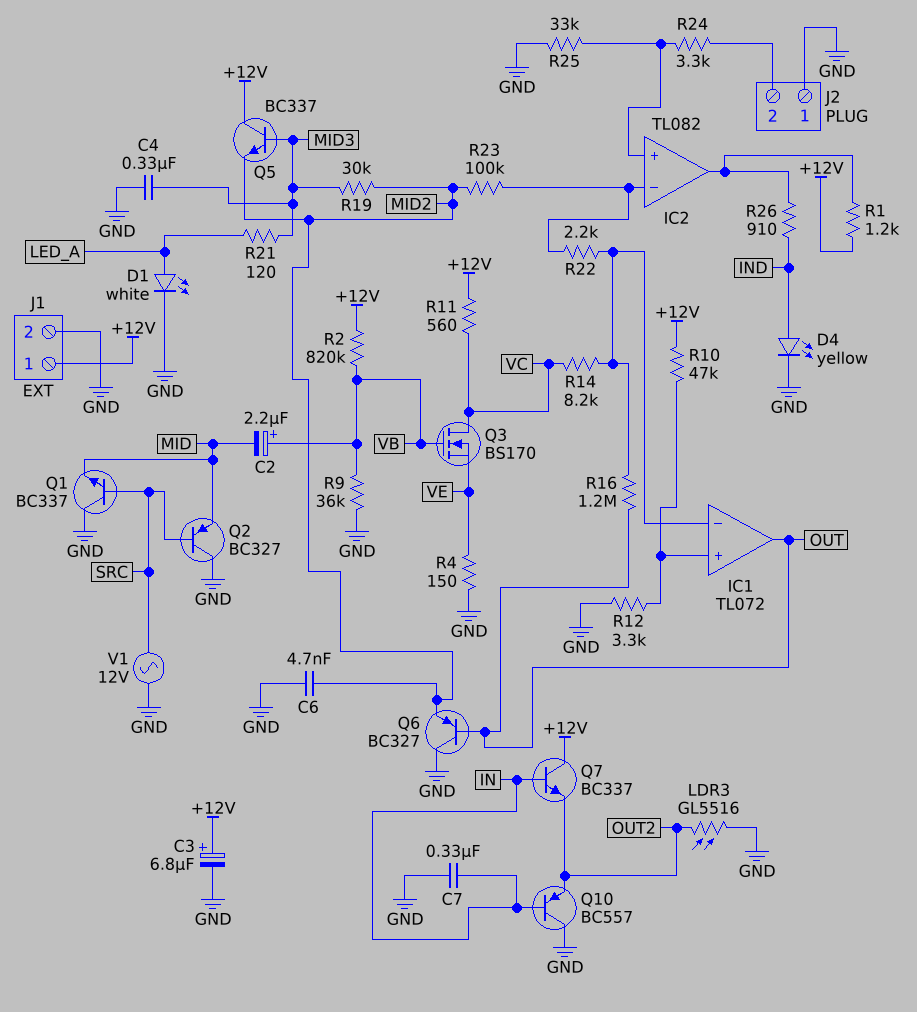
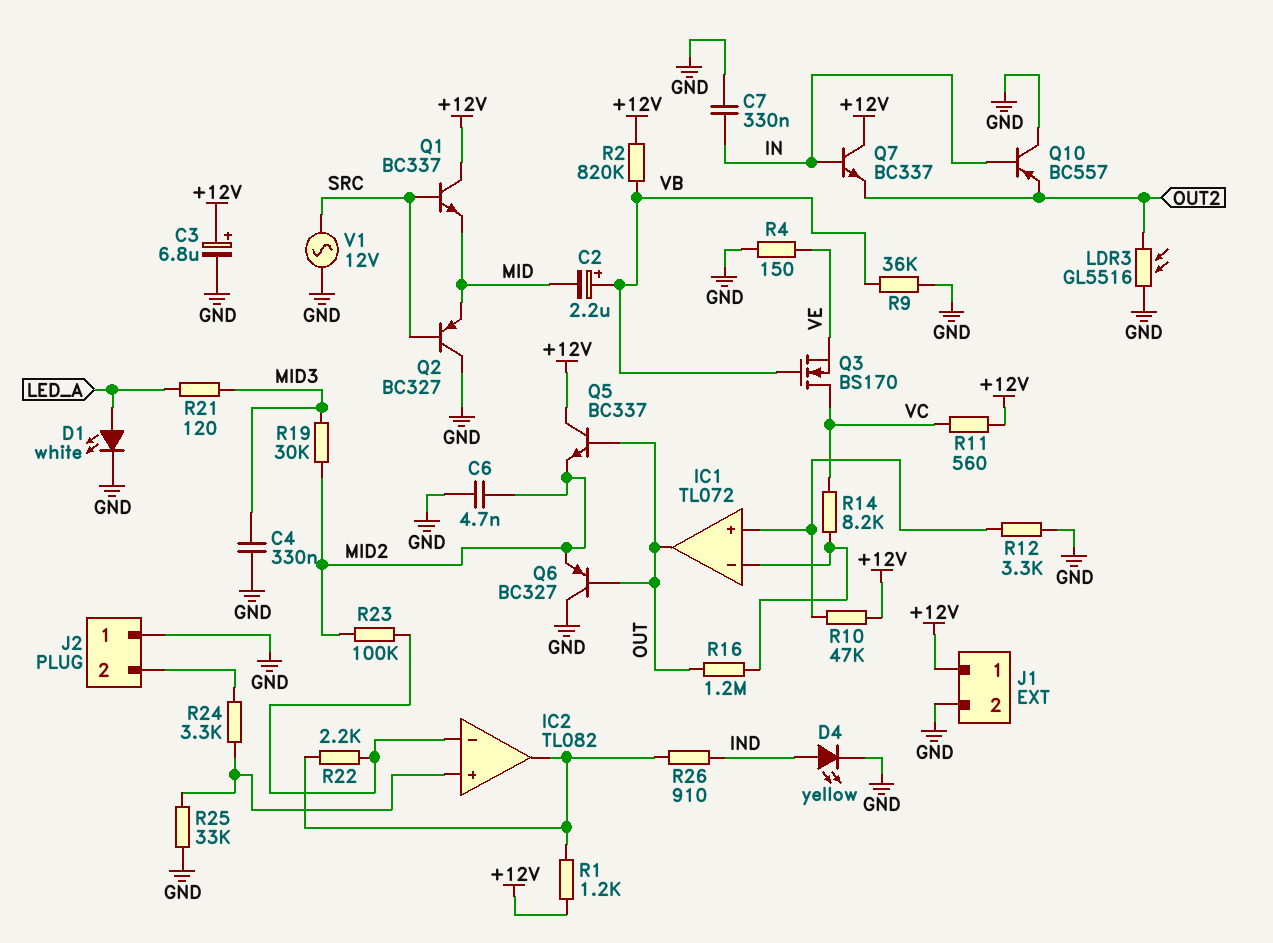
Q1: NPN BC337 (B SRC, C GND, E MID) -> NPN BC337 (B SRC, C +12V, E MID)
Q5: NPN BC337 (B MID3, C +12V, E MID2) -> NPN BC337 (B OUT, C +12V, E MID2)
R22: 2.2k (IC1/in-, IC2/in-) -> 2.2k (IC2/in-, IC2/out)

